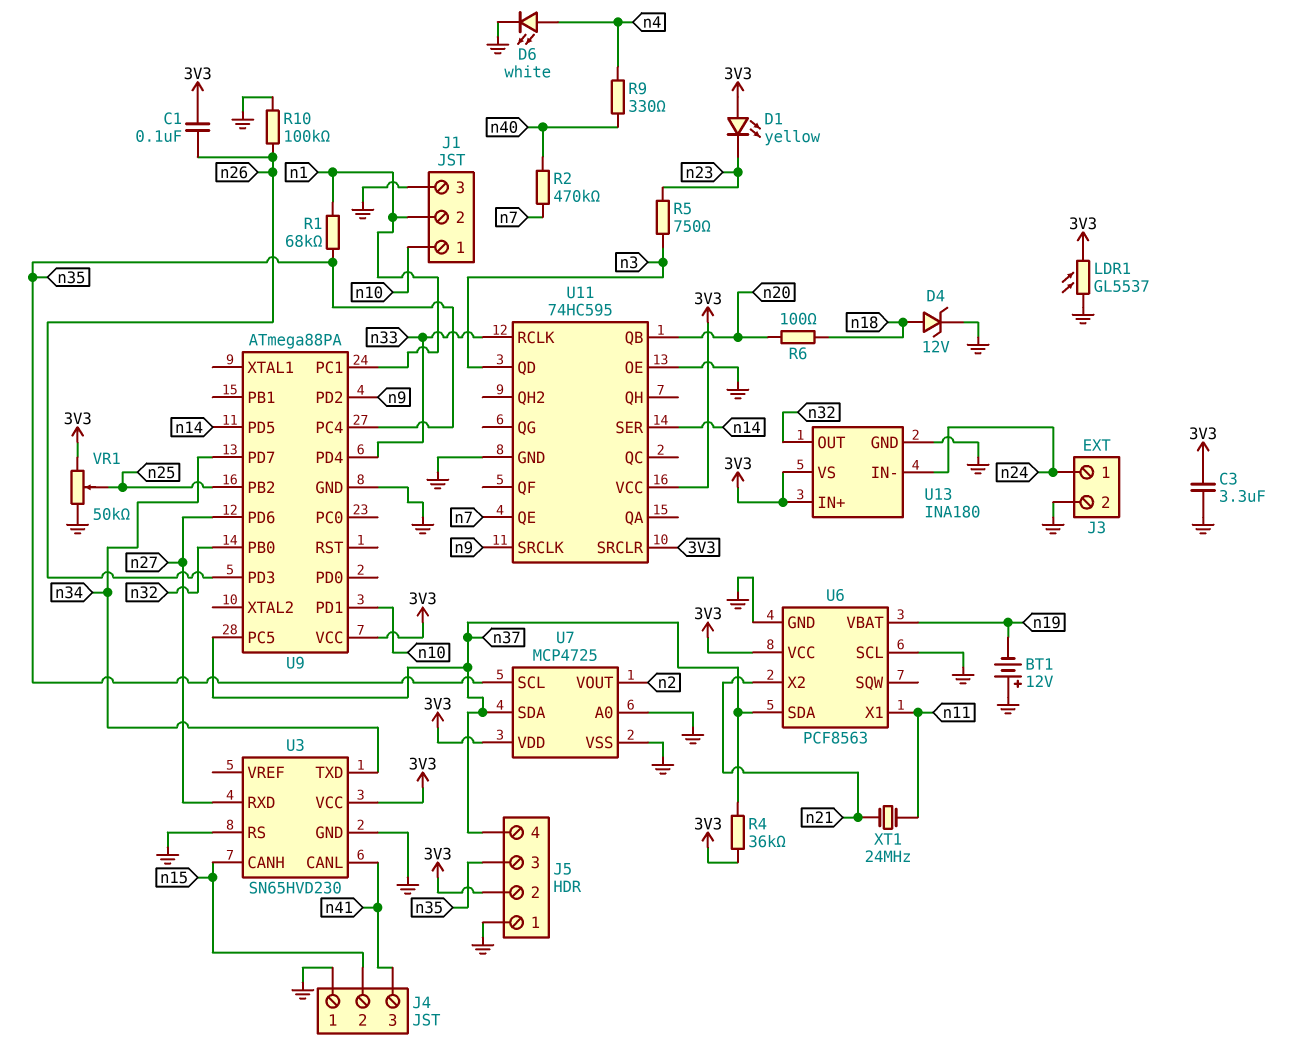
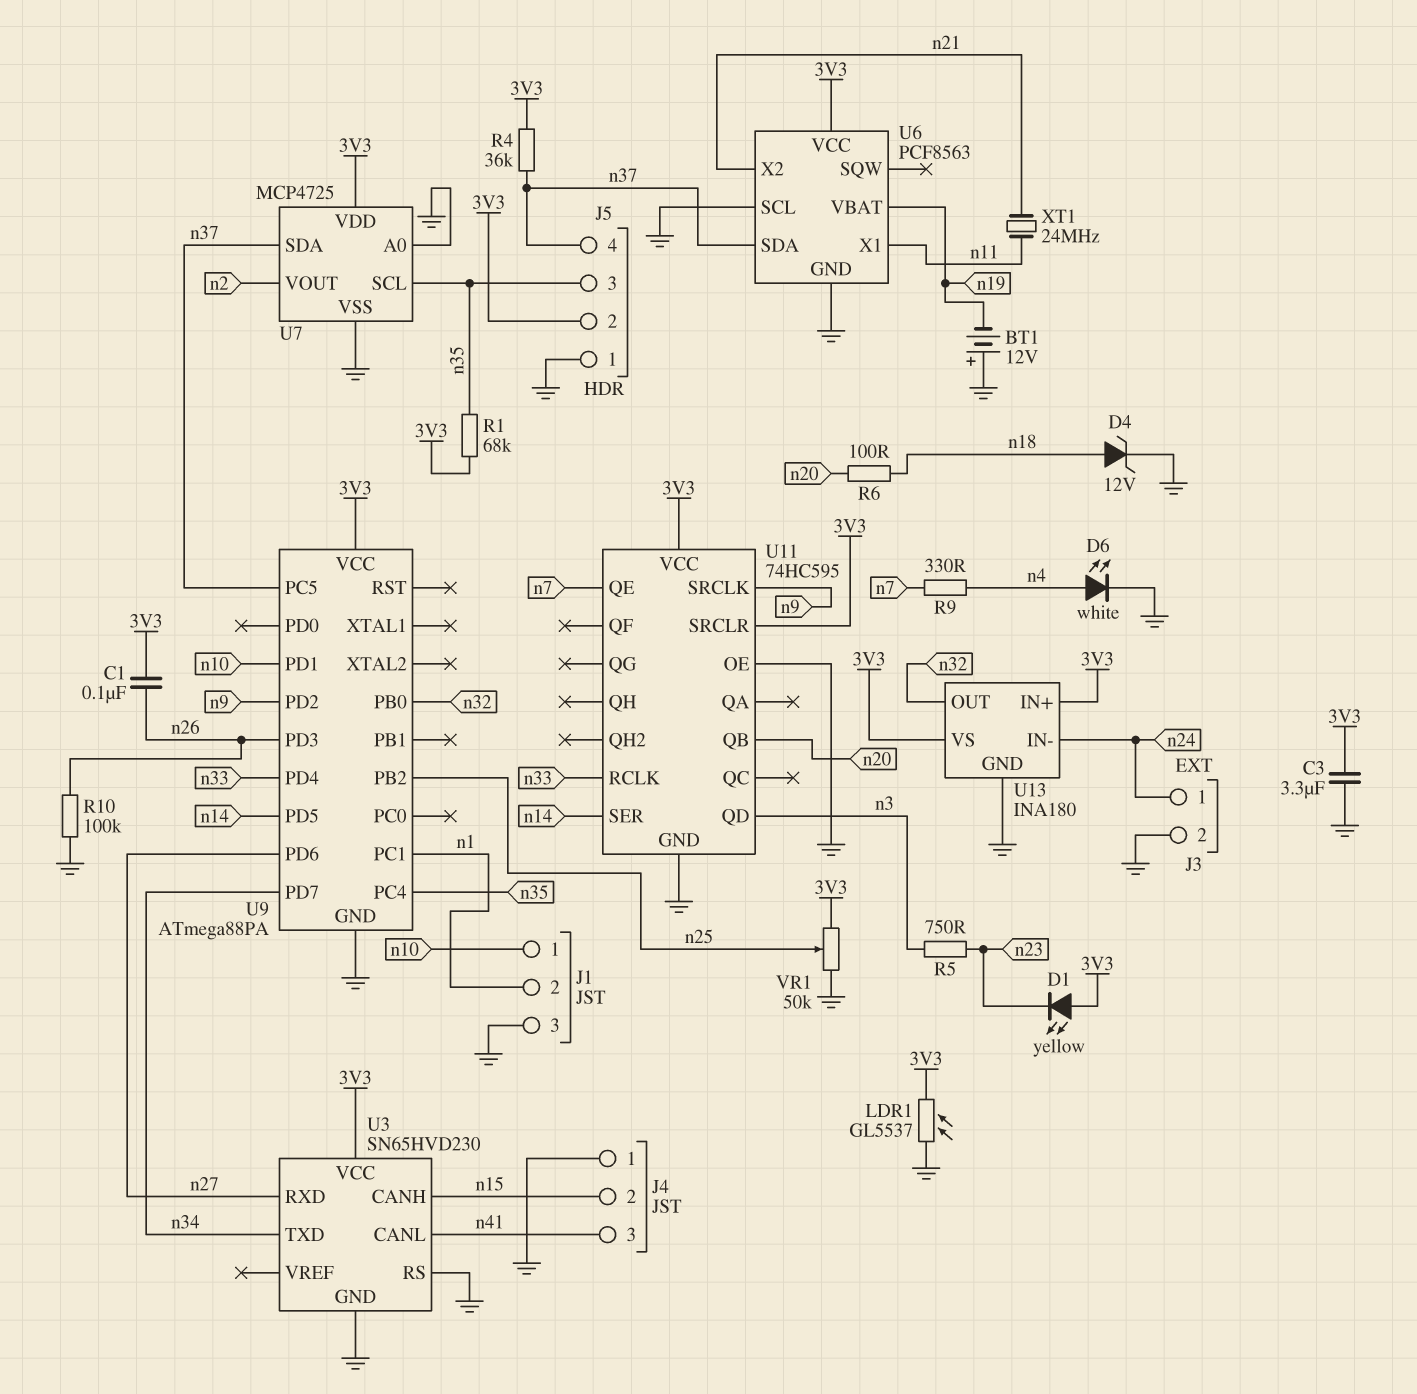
R1: 68k (n1, n35) -> 68k (3V3, n35)
R2: 470k (n7, n40) -> none
R9: 330 (n4, n40) -> 330 (n4, n7)

